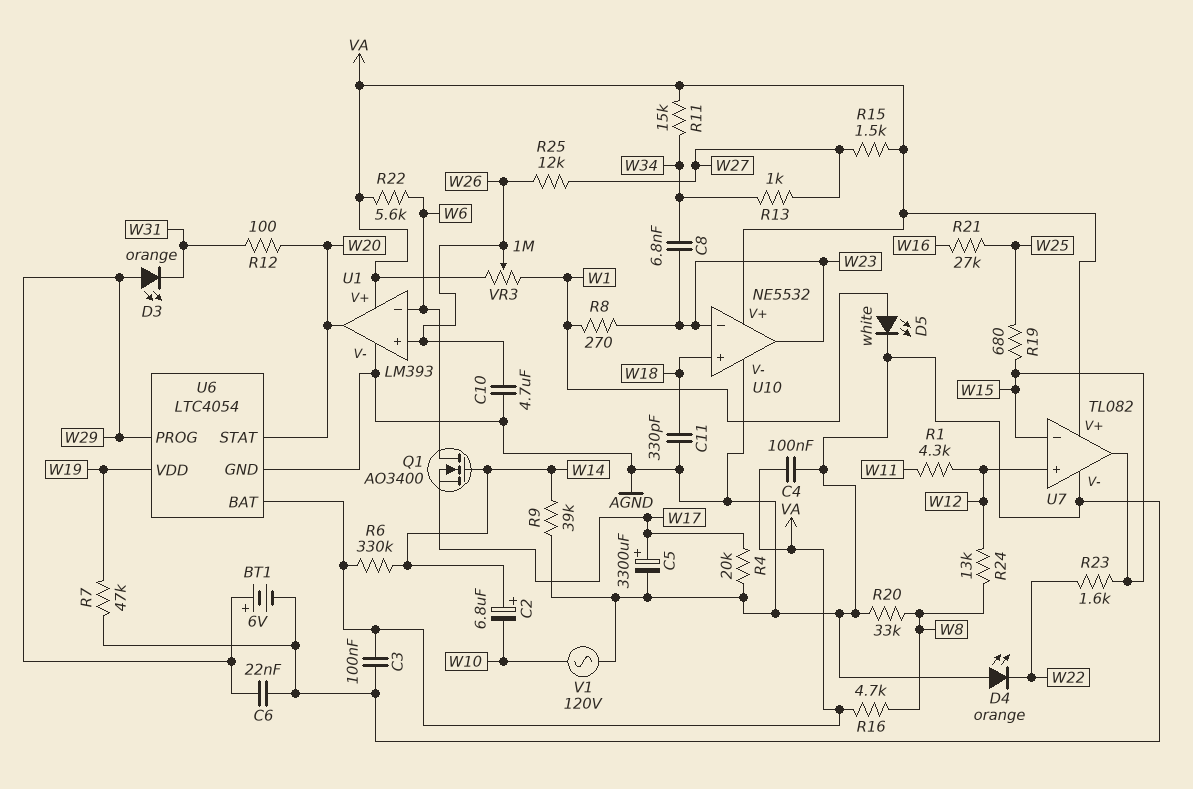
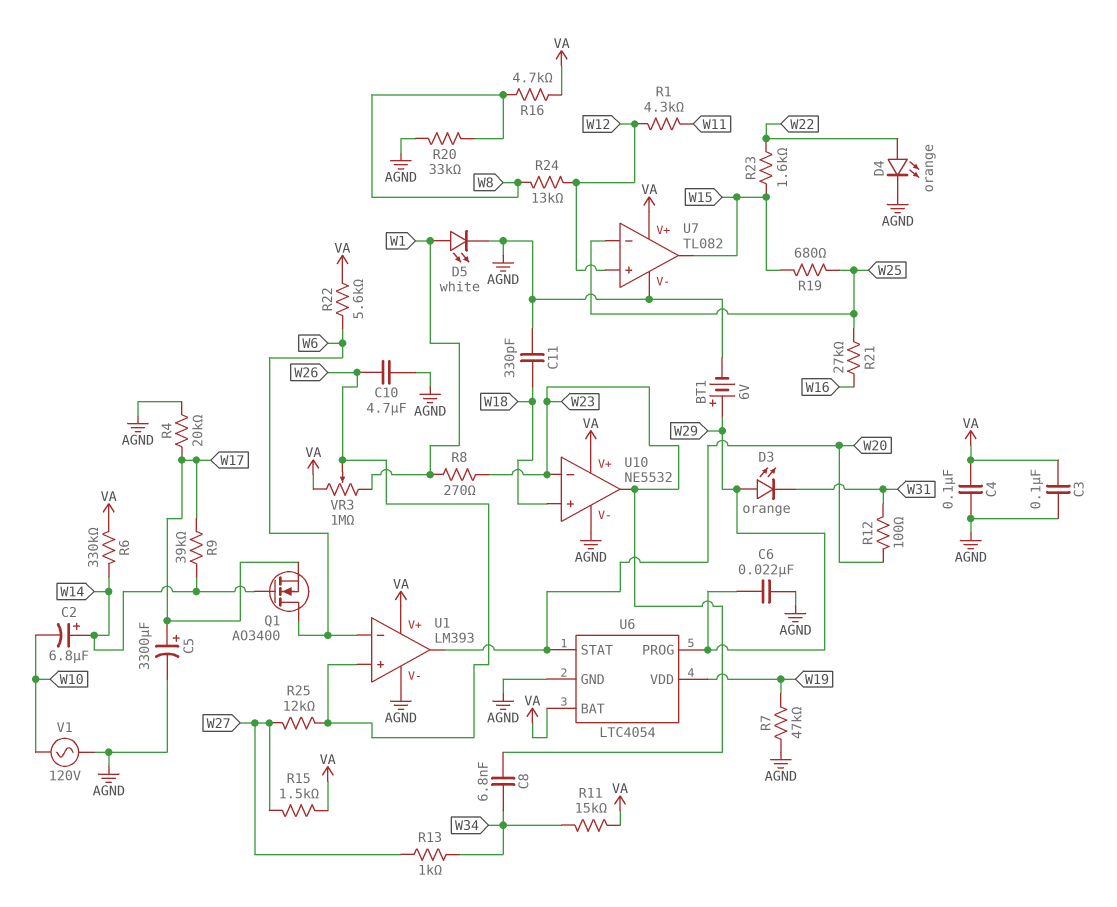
D4: LED orange (A AGND, K W22) -> LED orange (A W22, K AGND)
R9: 39k (AGND, W14) -> 39k (W14, W17)
U7 pin in-: W15 -> W25

